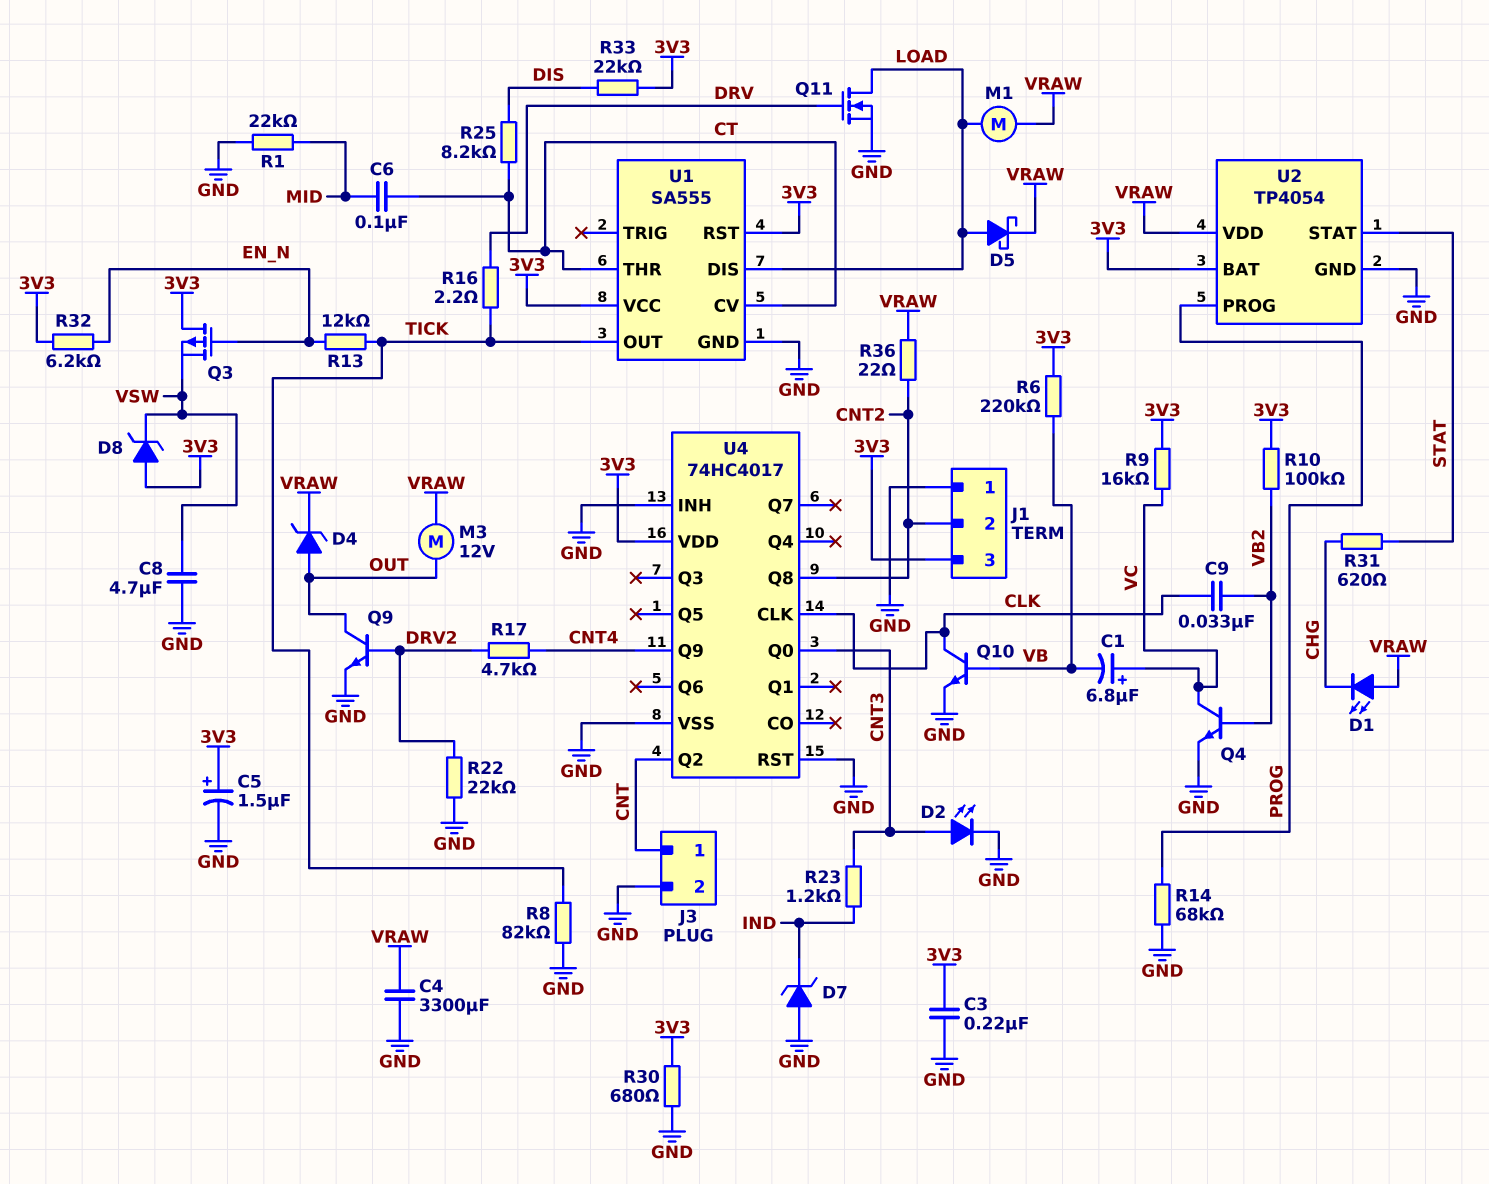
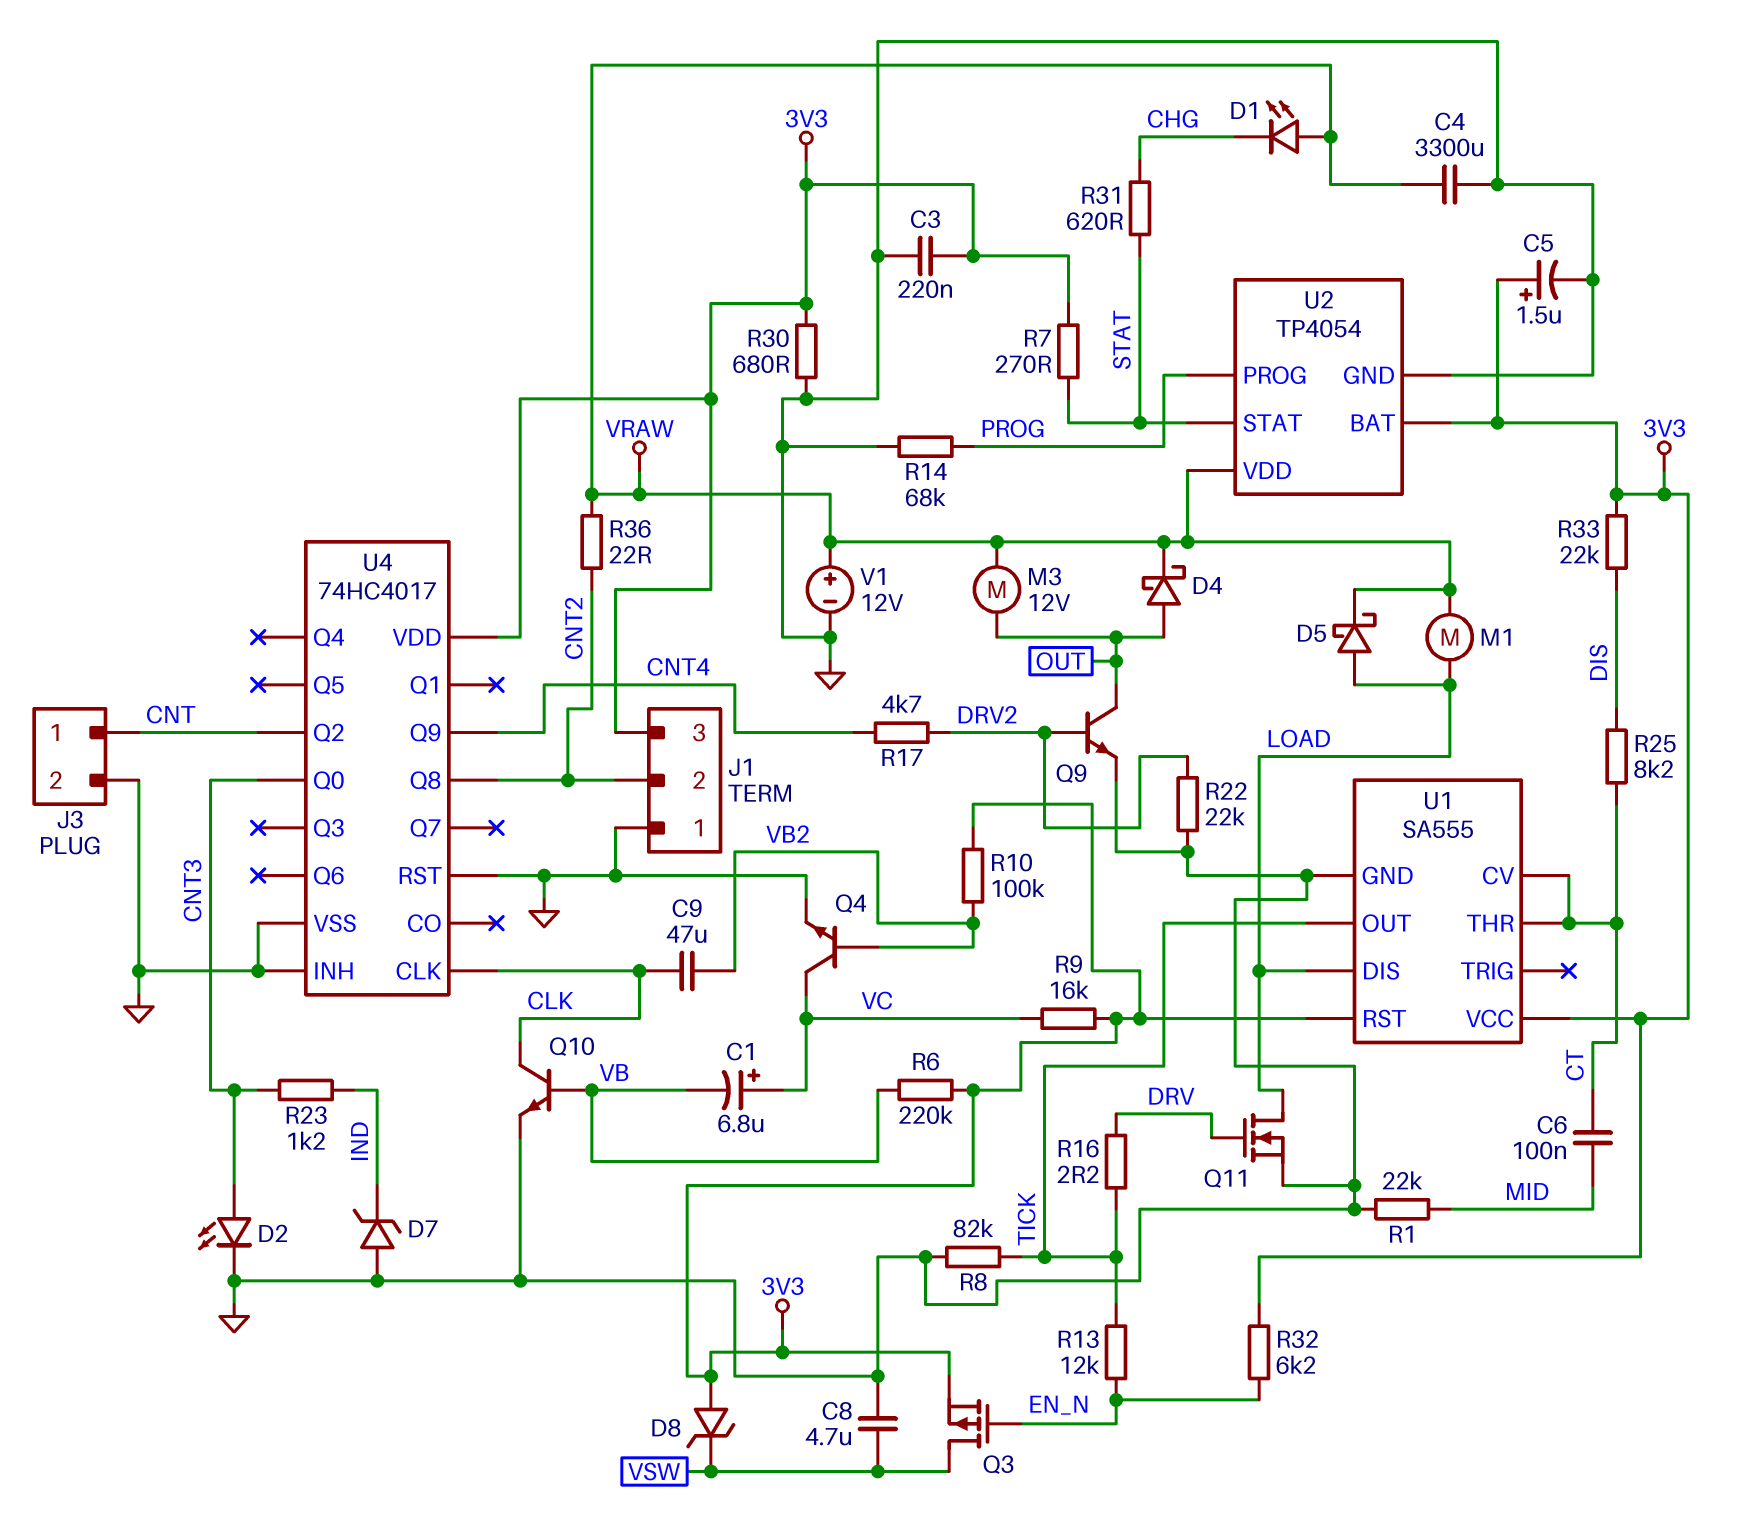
C9: 33nF (CLK, VB2) -> 47uF (CLK, VB2)
D4: zener (A OUT, K VRAW) -> schottky (A OUT, K VRAW)
Q3: PMOS (G EN_N, D 3V3, S VSW) -> PMOS (G EN_N, D VSW, S 3V3)
R7: none -> 270 (3V3, STAT)
V1: none -> 12V (plus VRAW, minus GND)

